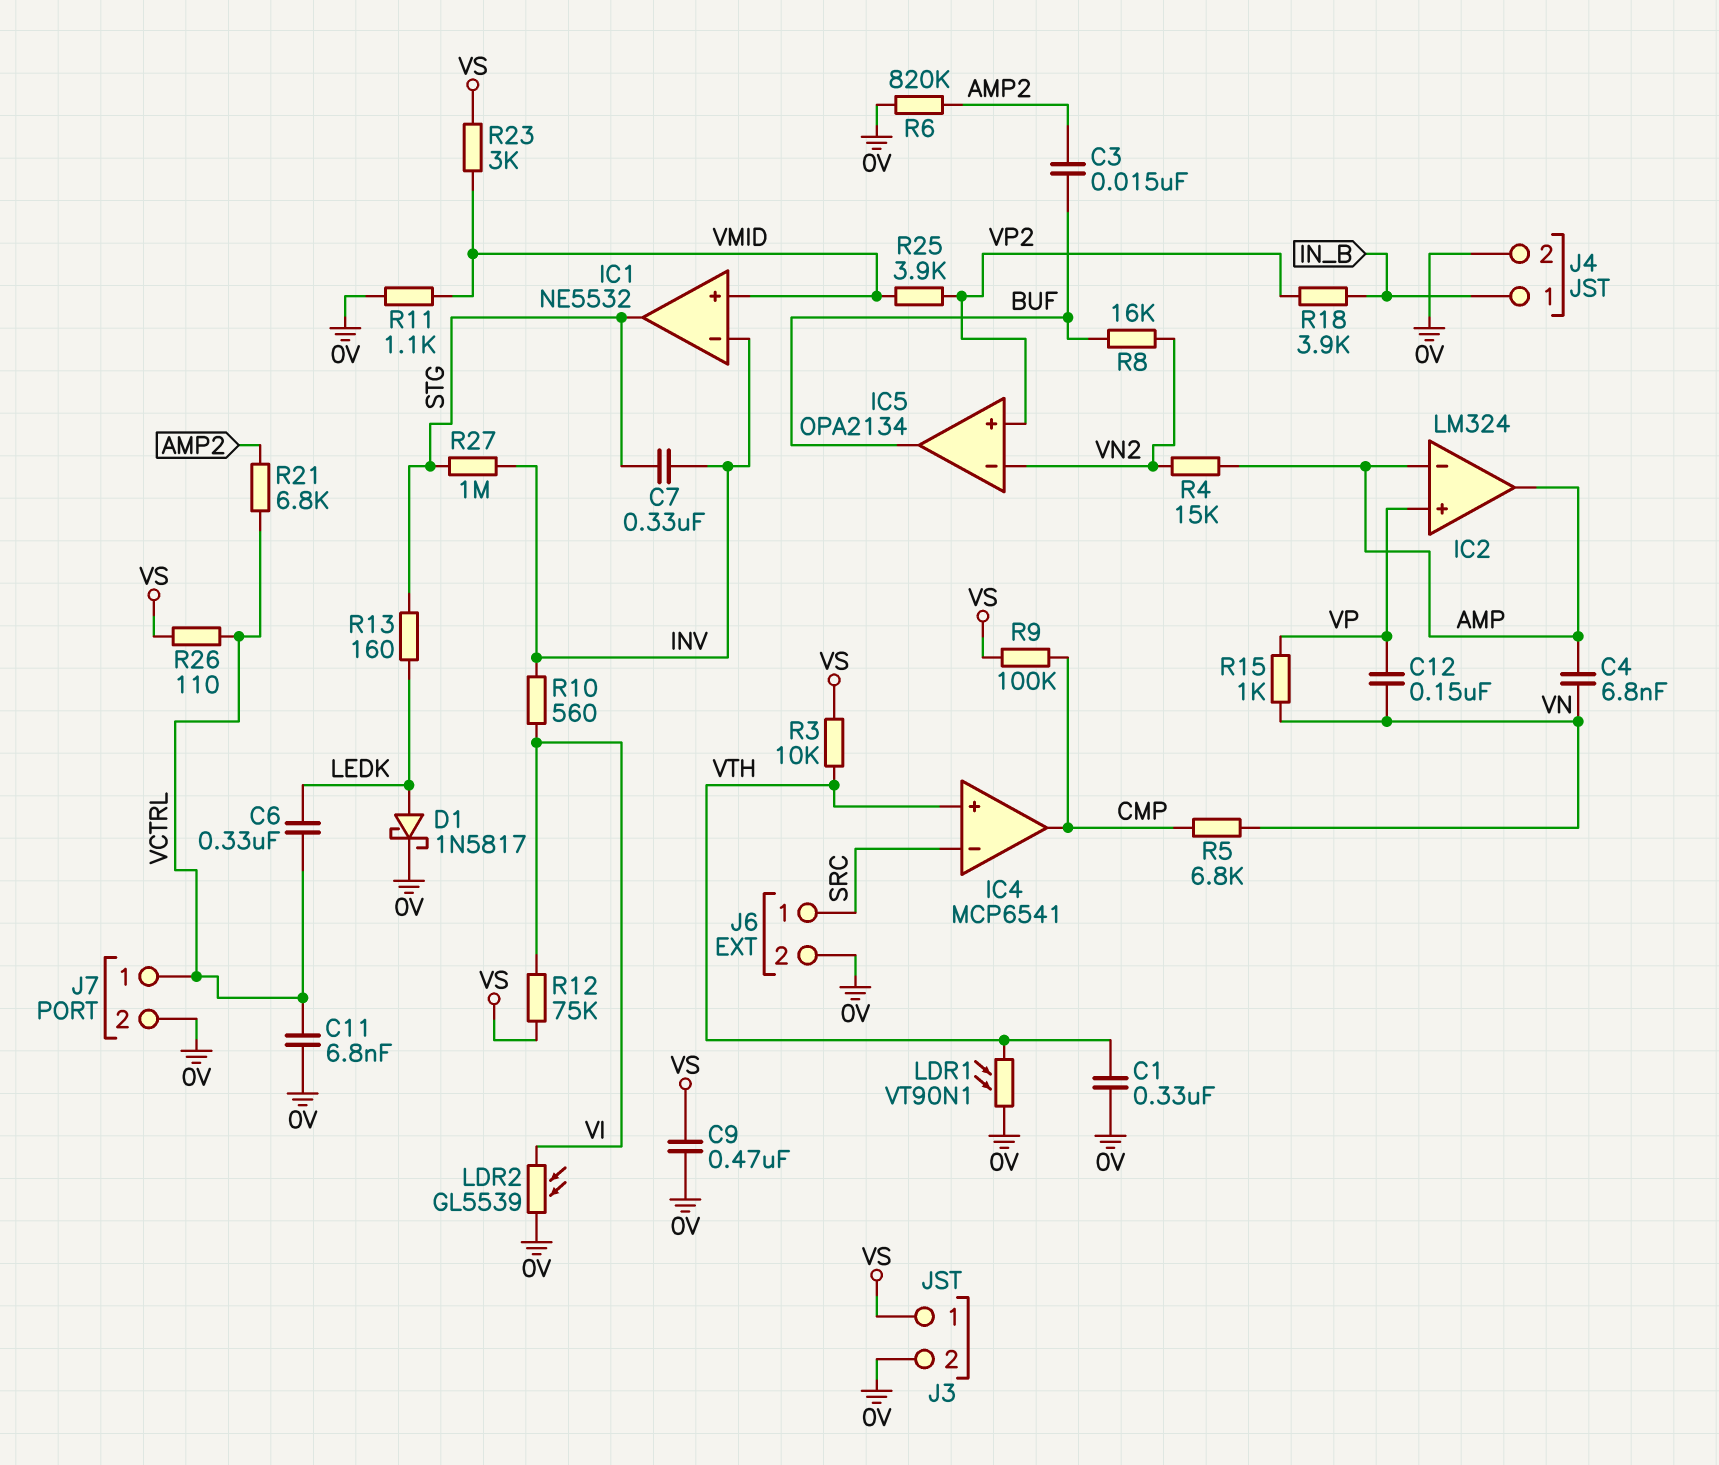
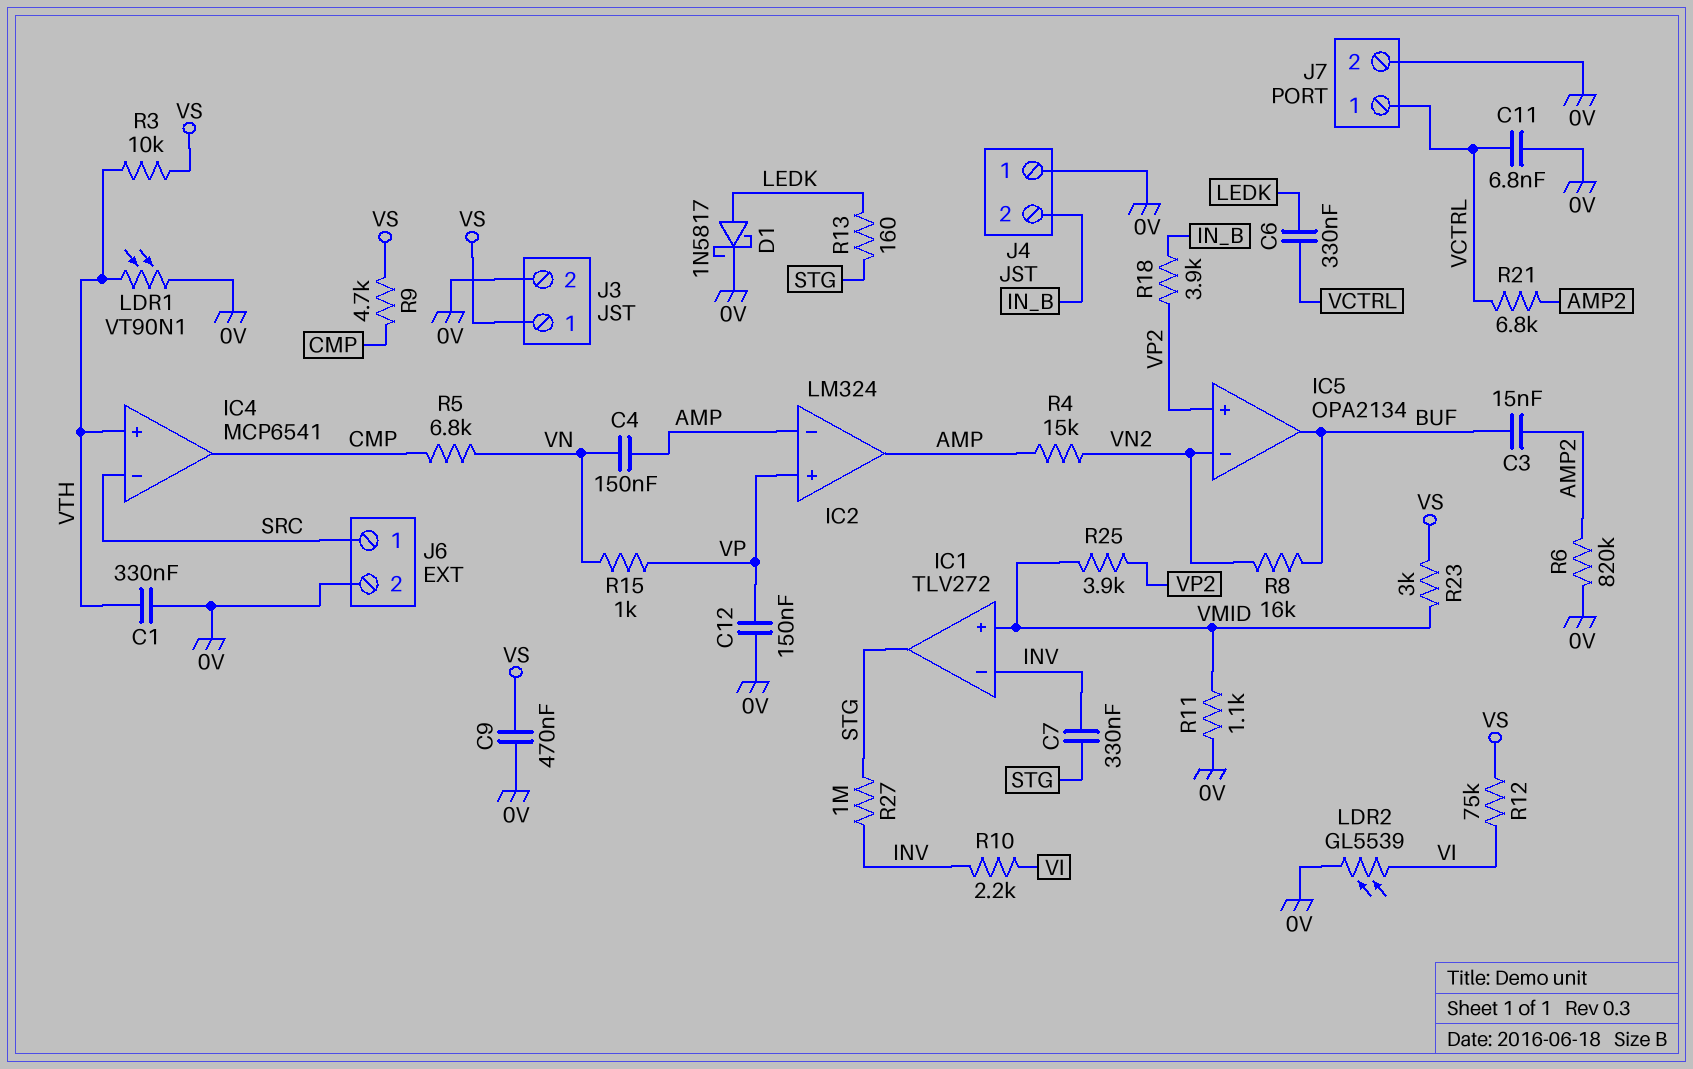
C4: 6.8nF (AMP, VN) -> 150nF (AMP, VN)
C12: 150nF (VN, VP) -> 150nF (0V, VP)
IC1: NE5532 -> TLV272
J4 pin 1: IN_B -> 0V
J4 pin 2: 0V -> IN_B
R9: 100k (CMP, VS) -> 4.7k (CMP, VS)
R10: 560 (INV, VI) -> 2.2k (INV, VI)
R26: 110 (VCTRL, VS) -> none

